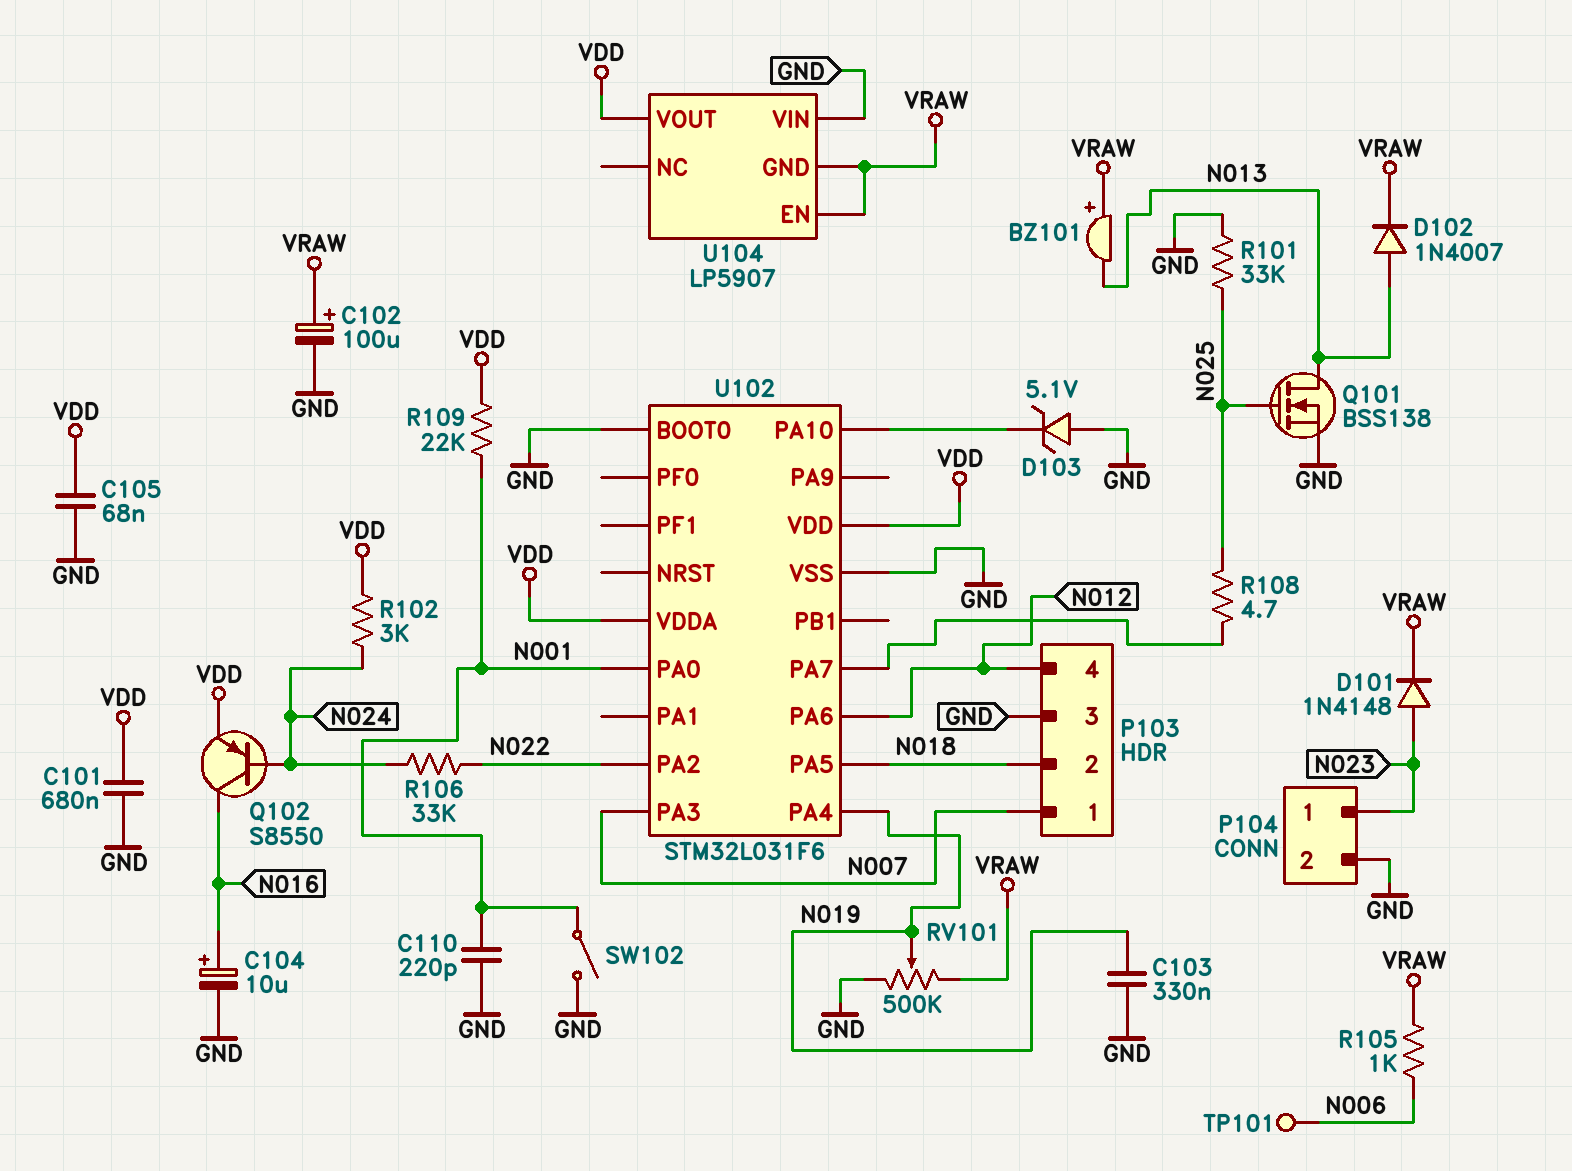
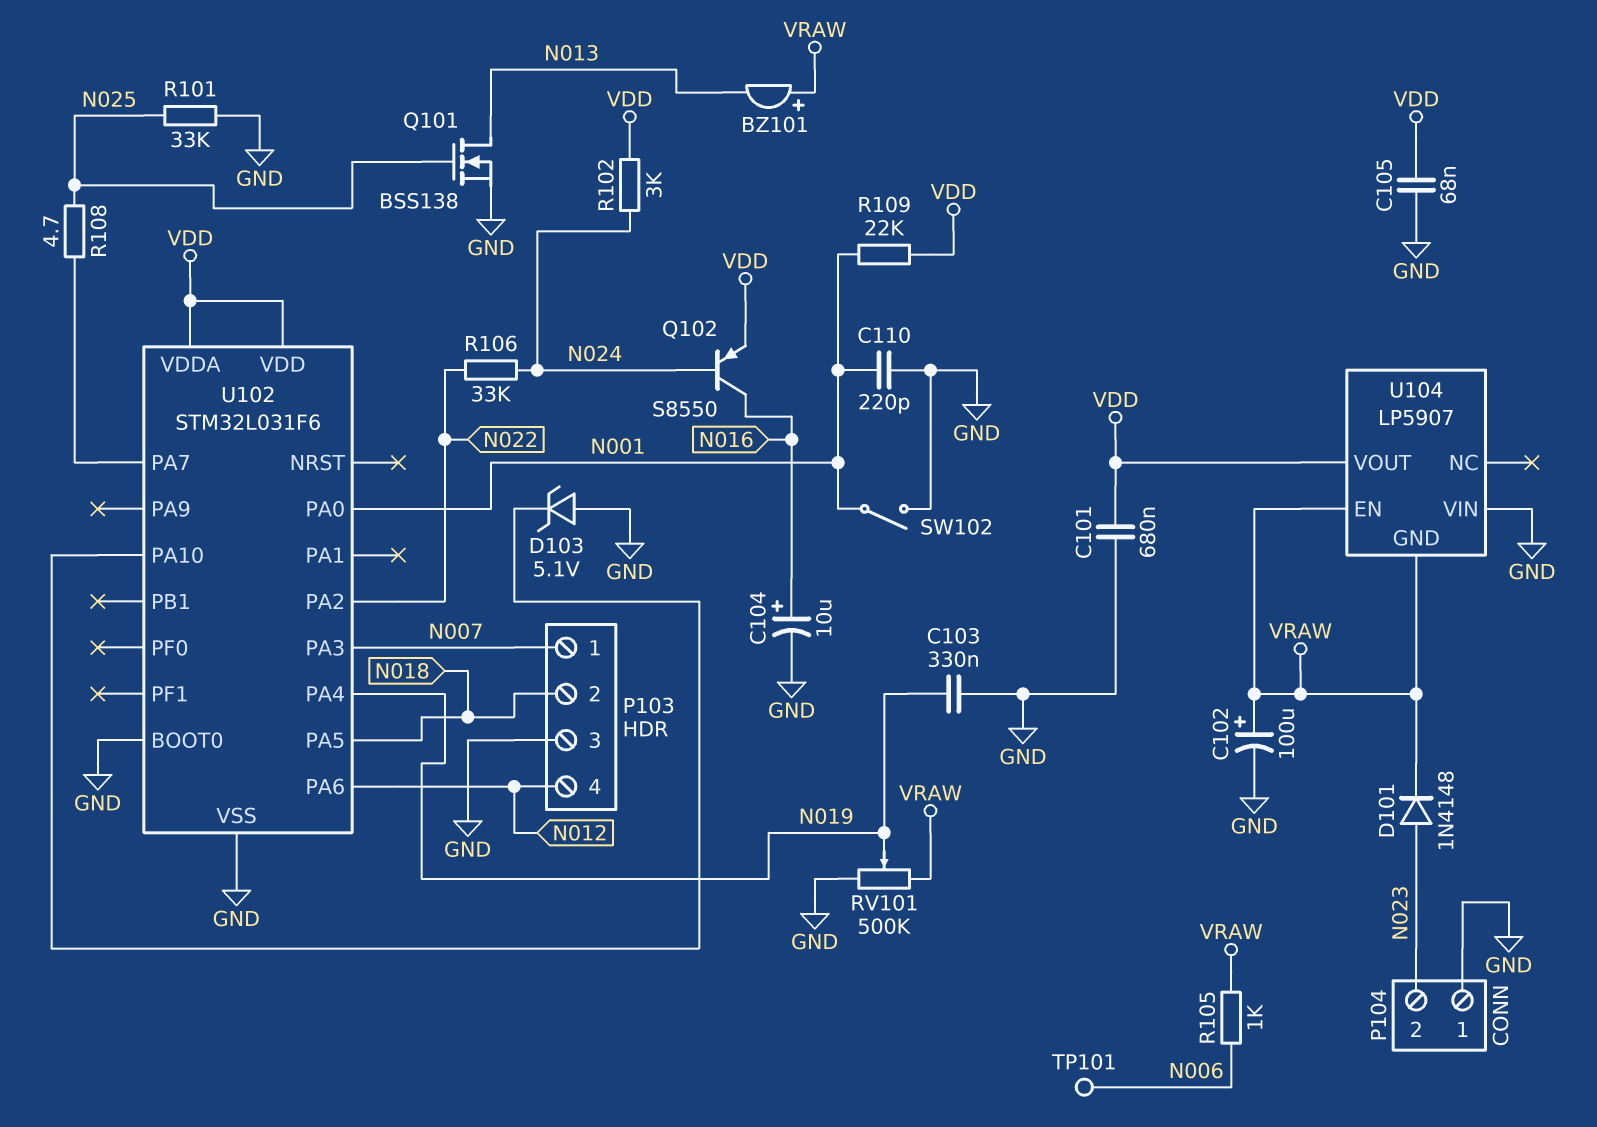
D102: diode 1N4007 (A N013, K VRAW) -> none
P104 pin 1: N023 -> GND
P104 pin 2: GND -> N023

